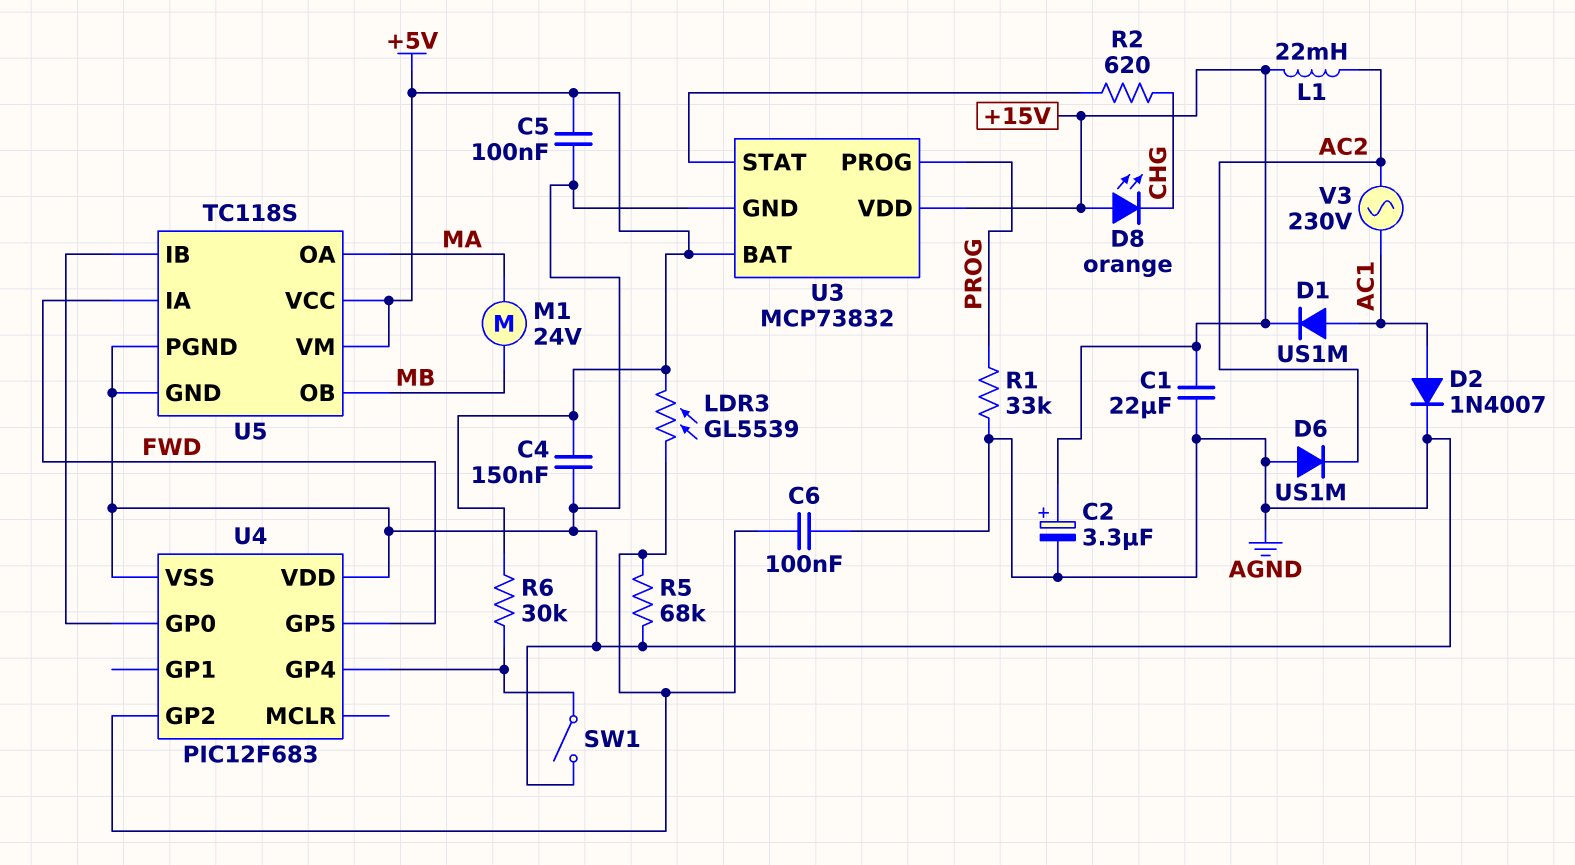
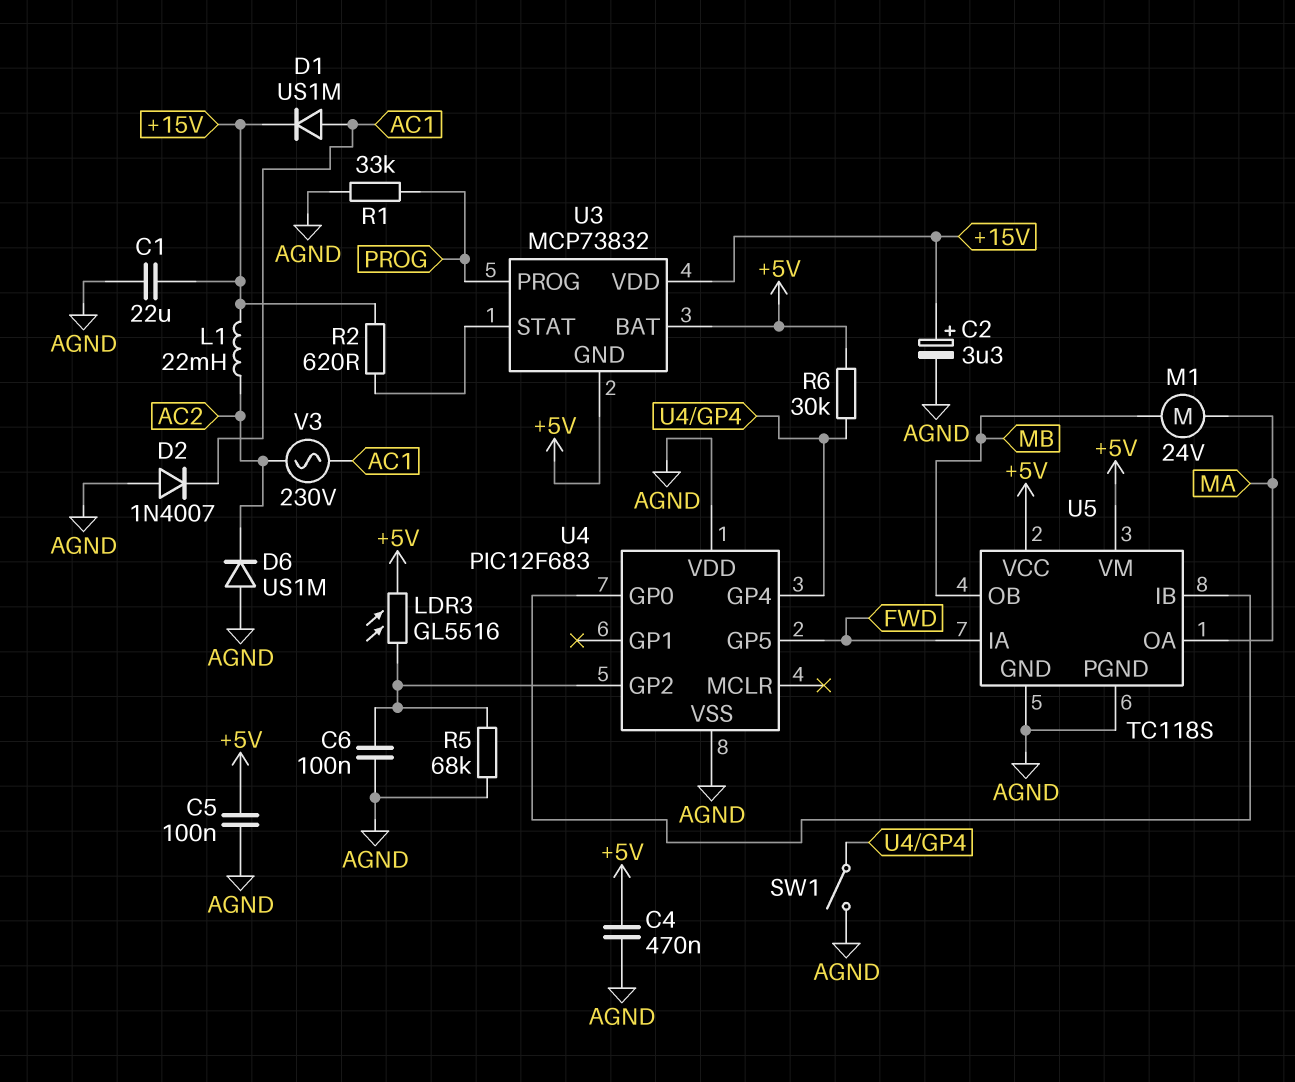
C4: 150nF (+5V, AGND) -> 470nF (+5V, AGND)
D2: diode 1N4007 (A AC1, K AGND) -> diode 1N4007 (A AGND, K AC1)
D8: LED orange (A +15V, K CHG) -> none
LDR3: GL5539 (+5V, U4/GP2) -> GL5516 (+5V, U4/GP2)
R2: 620 (CHG, U3/STAT) -> 620 (+15V, U3/STAT)
U3 pin GND: AGND -> +5V

